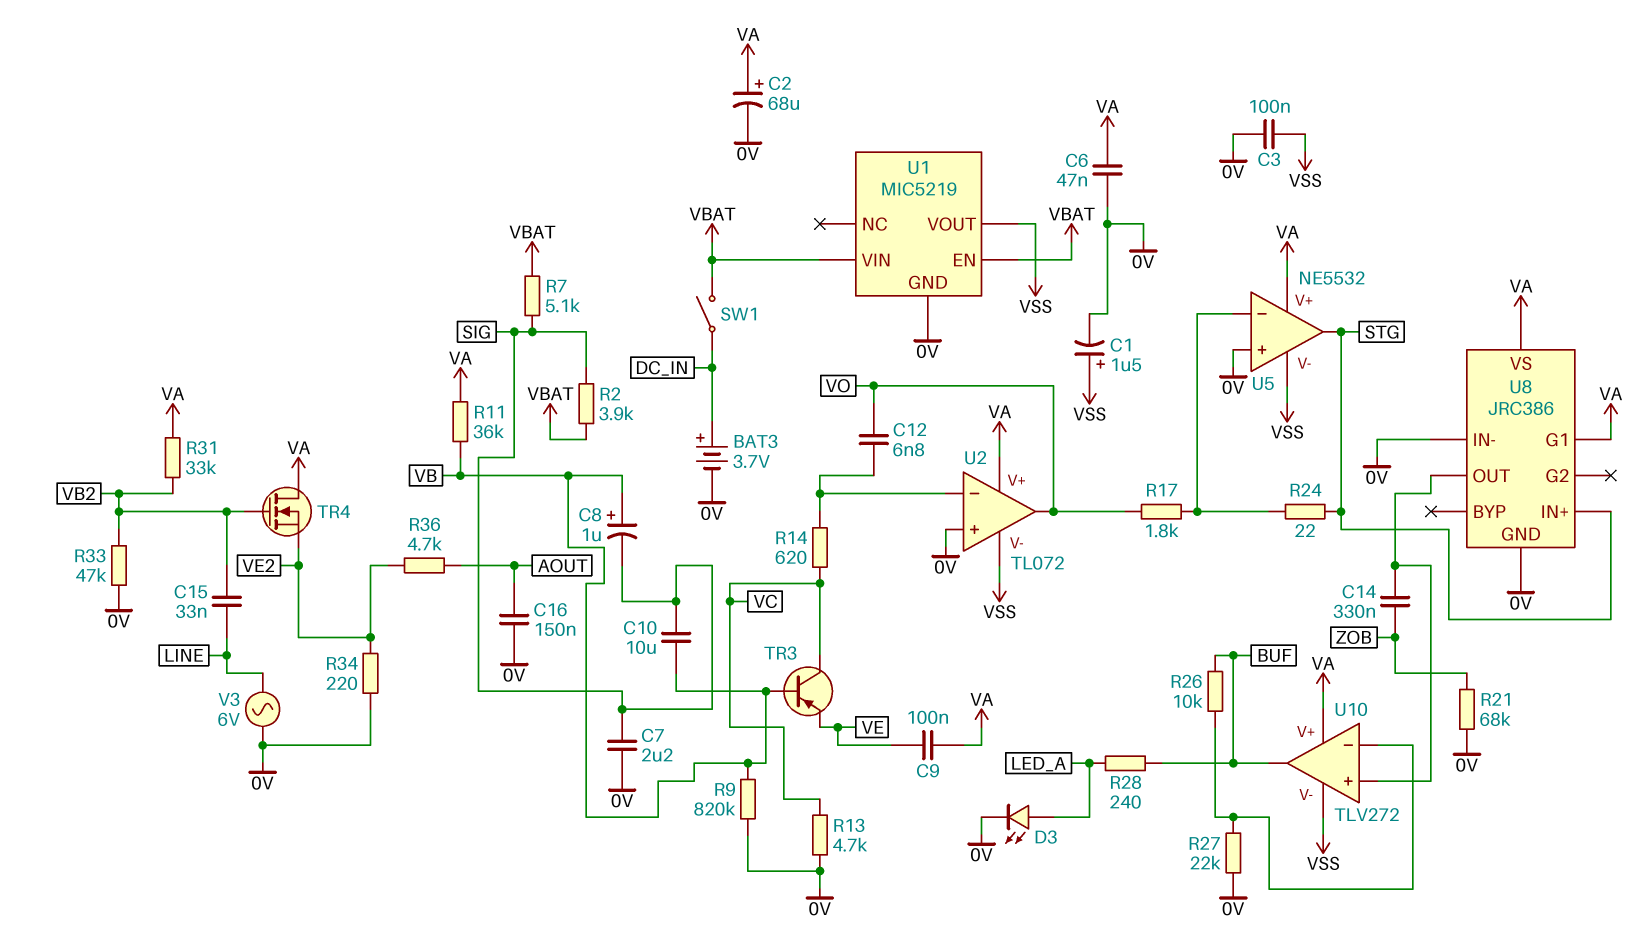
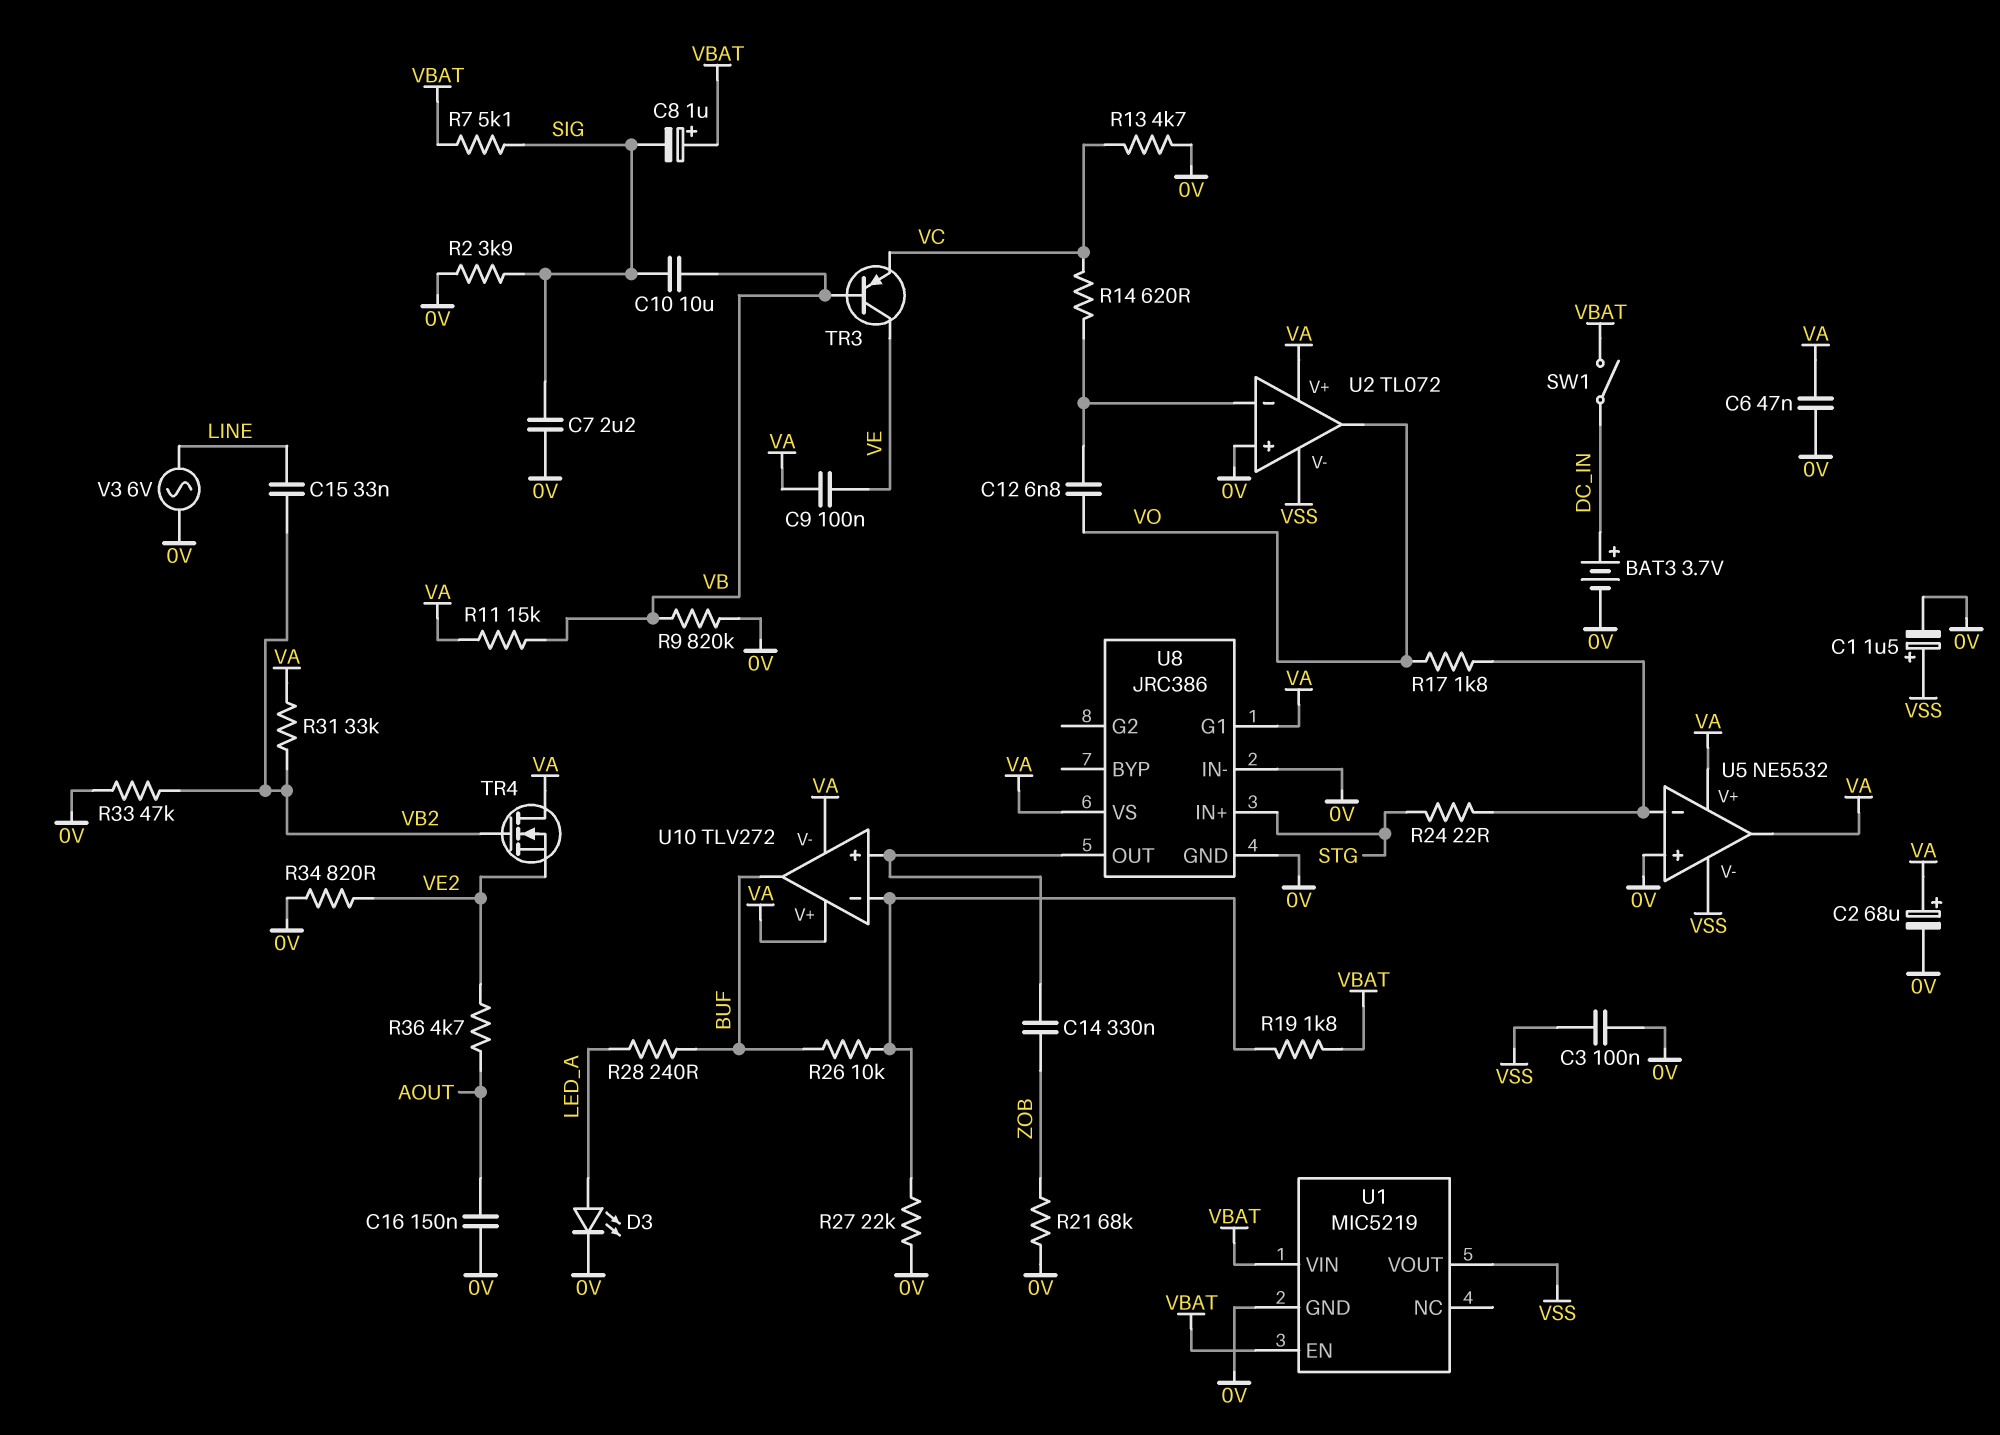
C8: 1uF (plus VB, minus SIG) -> 1uF (plus VBAT, minus SIG)
R2: 3.9k (SIG, VBAT) -> 3.9k (0V, SIG)
R11: 36k (VA, VB) -> 15k (VA, VB)
R19: none -> 1.8k (U10/in-, VBAT)
R34: 220 (0V, VE2) -> 820 (0V, VE2)
TR3: PNP (B VB, C VC, E VE) -> PNP (B VB, C VE, E VC)
U5 pin out: STG -> VA
U10 pin V-: VSS -> VA

